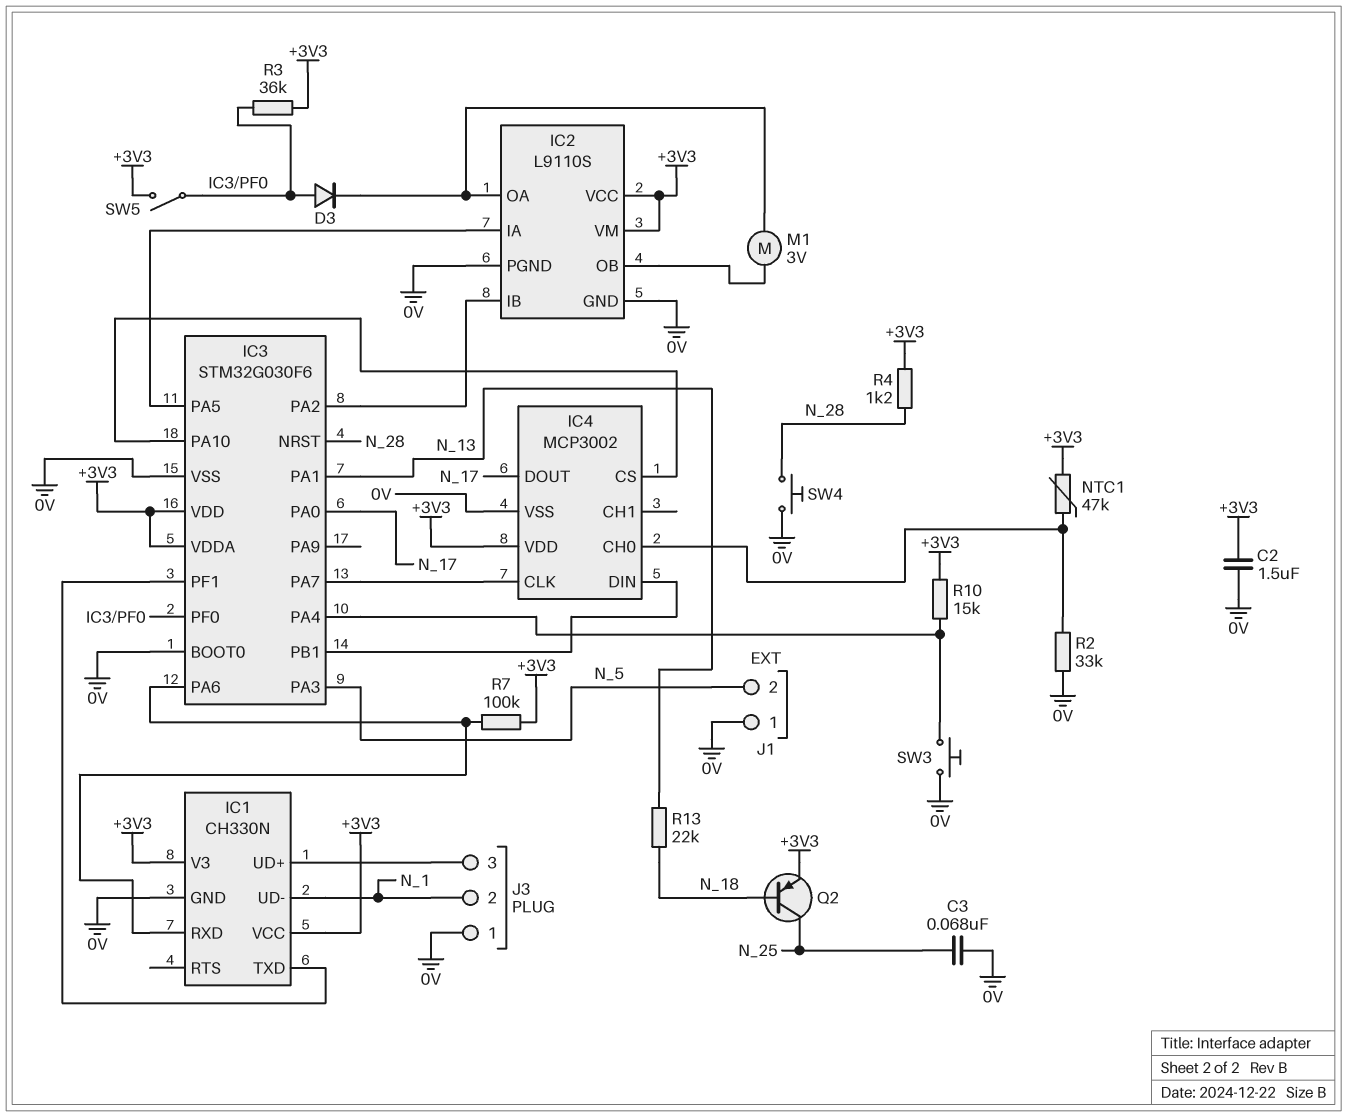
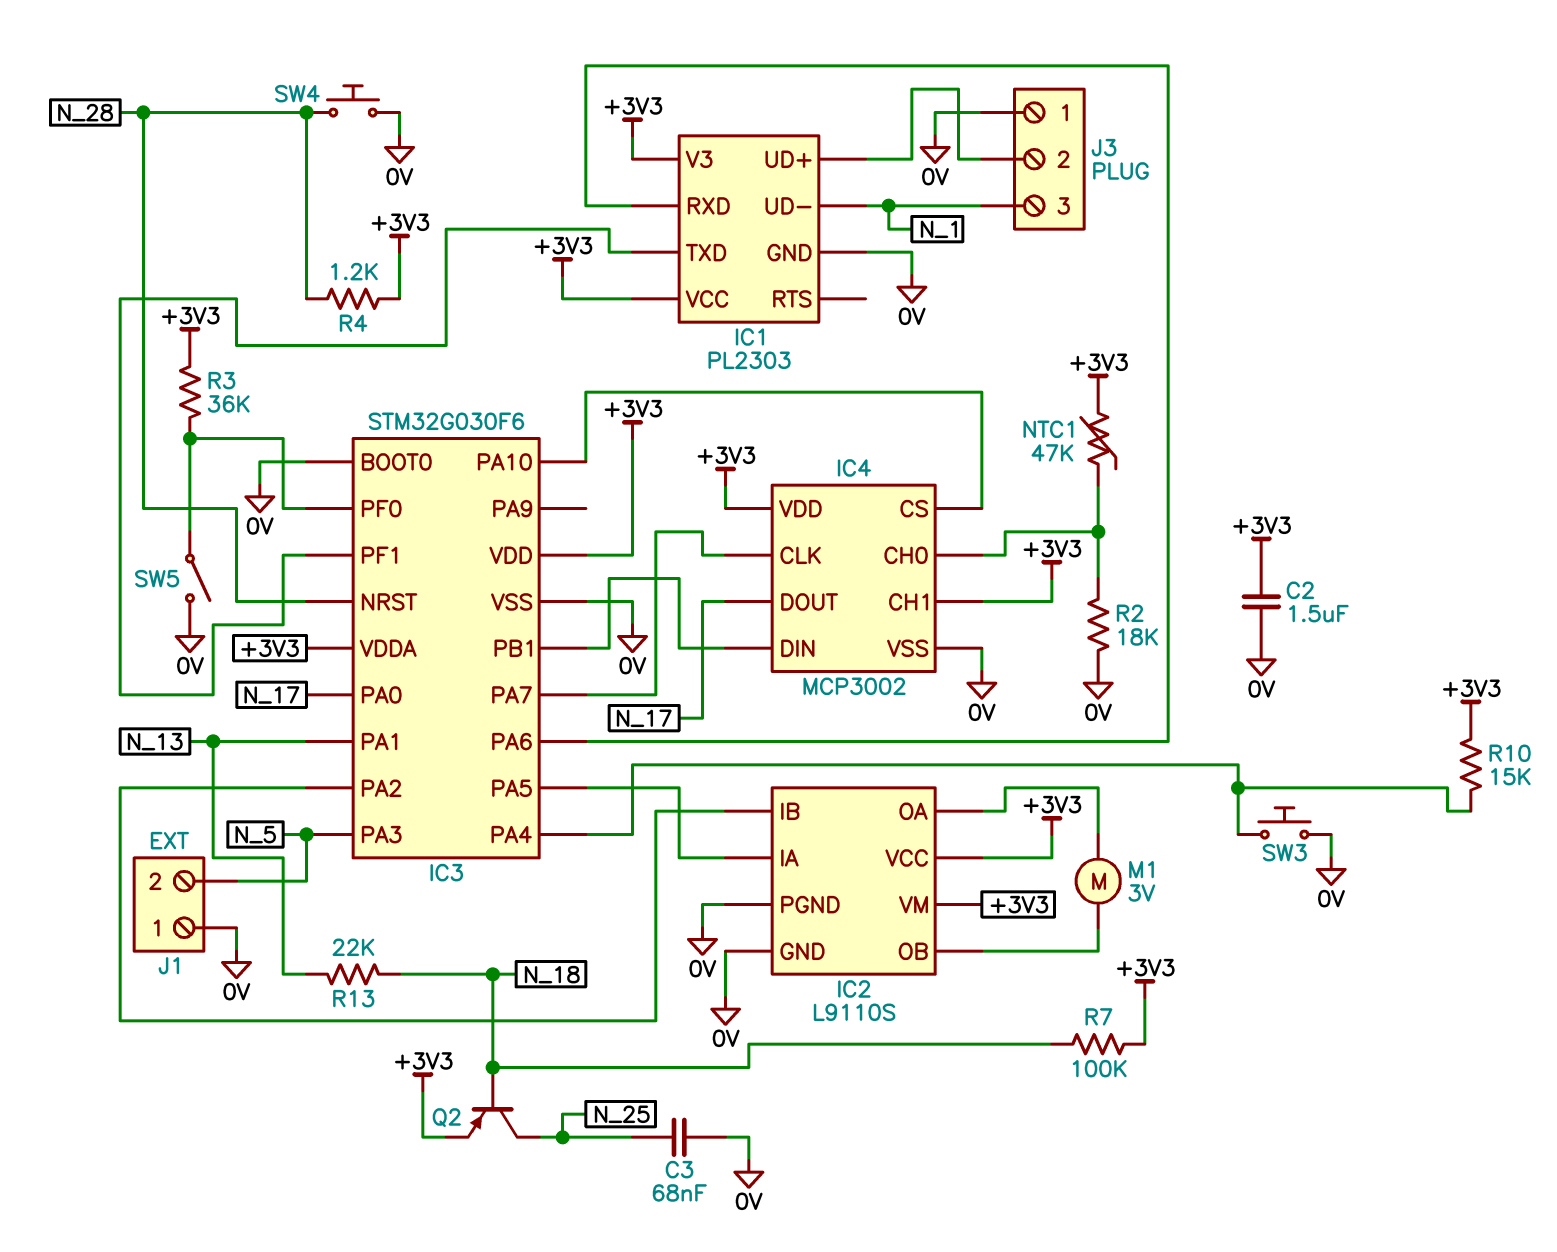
D3: diode (A IC3/PF0, K IC2/OA) -> none
IC1: CH330N -> PL2303
IC4 pin CH1: none -> +3V3
J3 pin 2: N_1 -> IC1/UD+
J3 pin 3: IC1/UD+ -> N_1
R2: 33k (0V, IC4/CH0) -> 18k (0V, IC4/CH0)
R7: 100k (+3V3, IC1/RXD) -> 100k (+3V3, N_18)
SW5: switch (+3V3, IC3/PF0) -> switch (0V, IC3/PF0)

